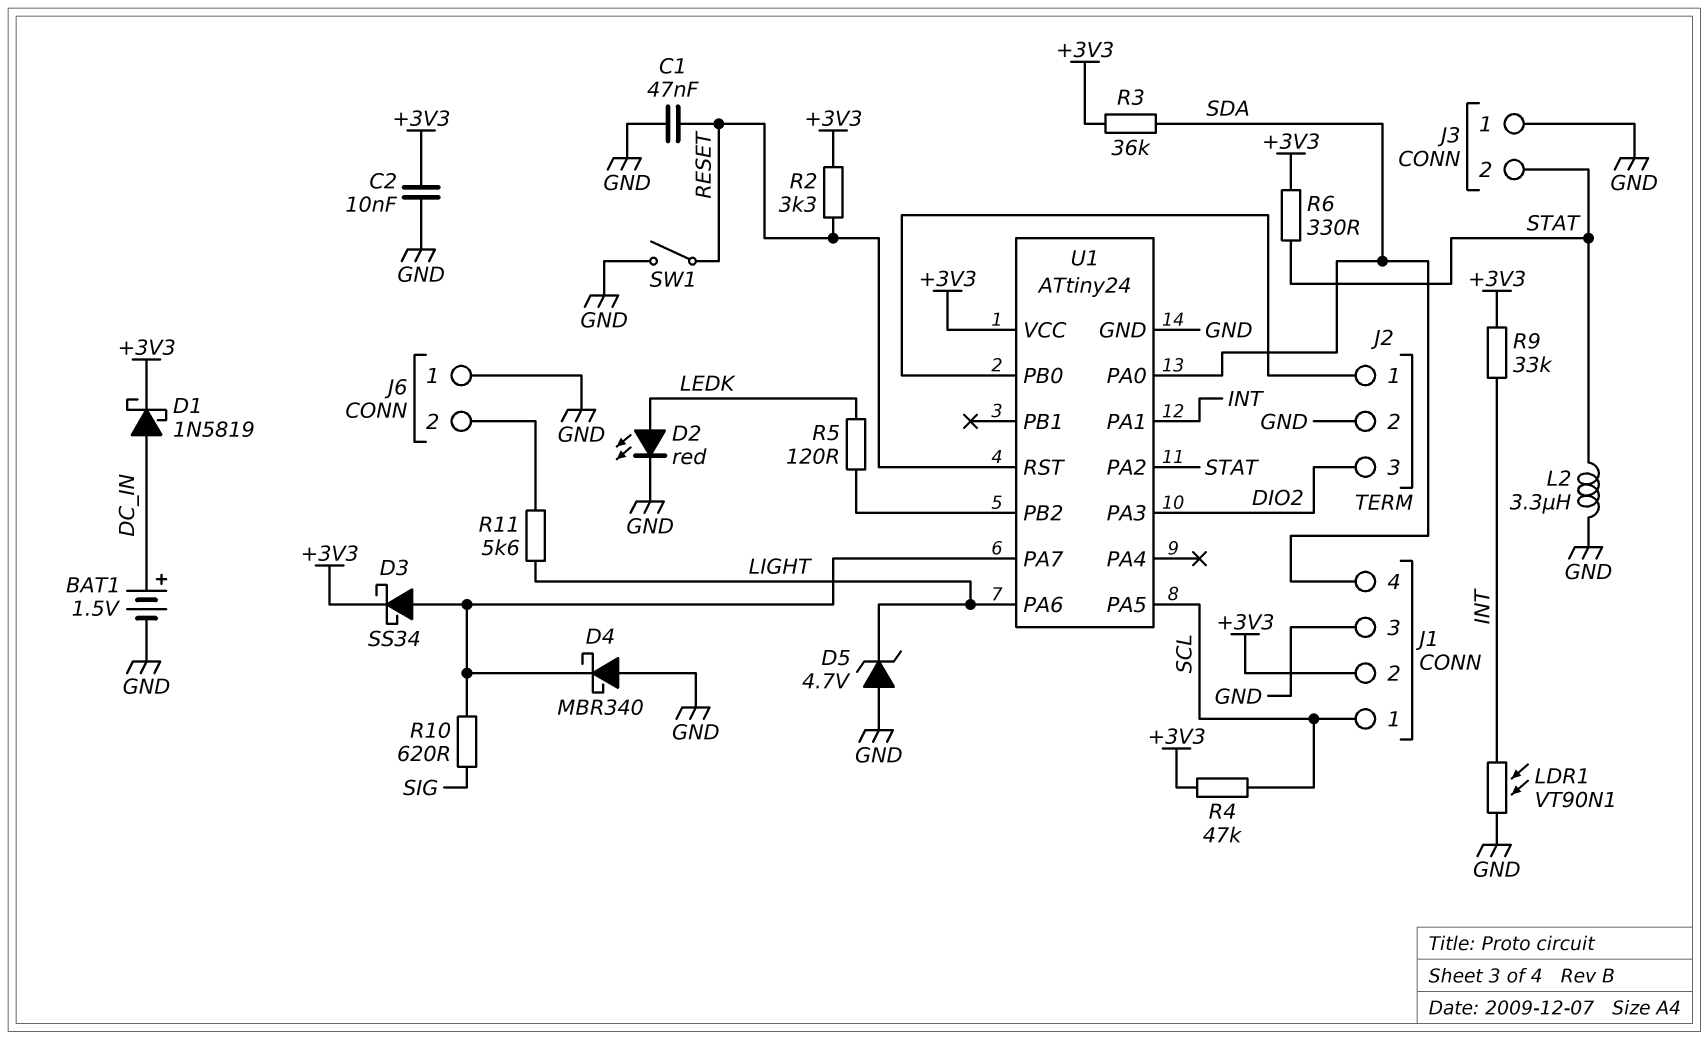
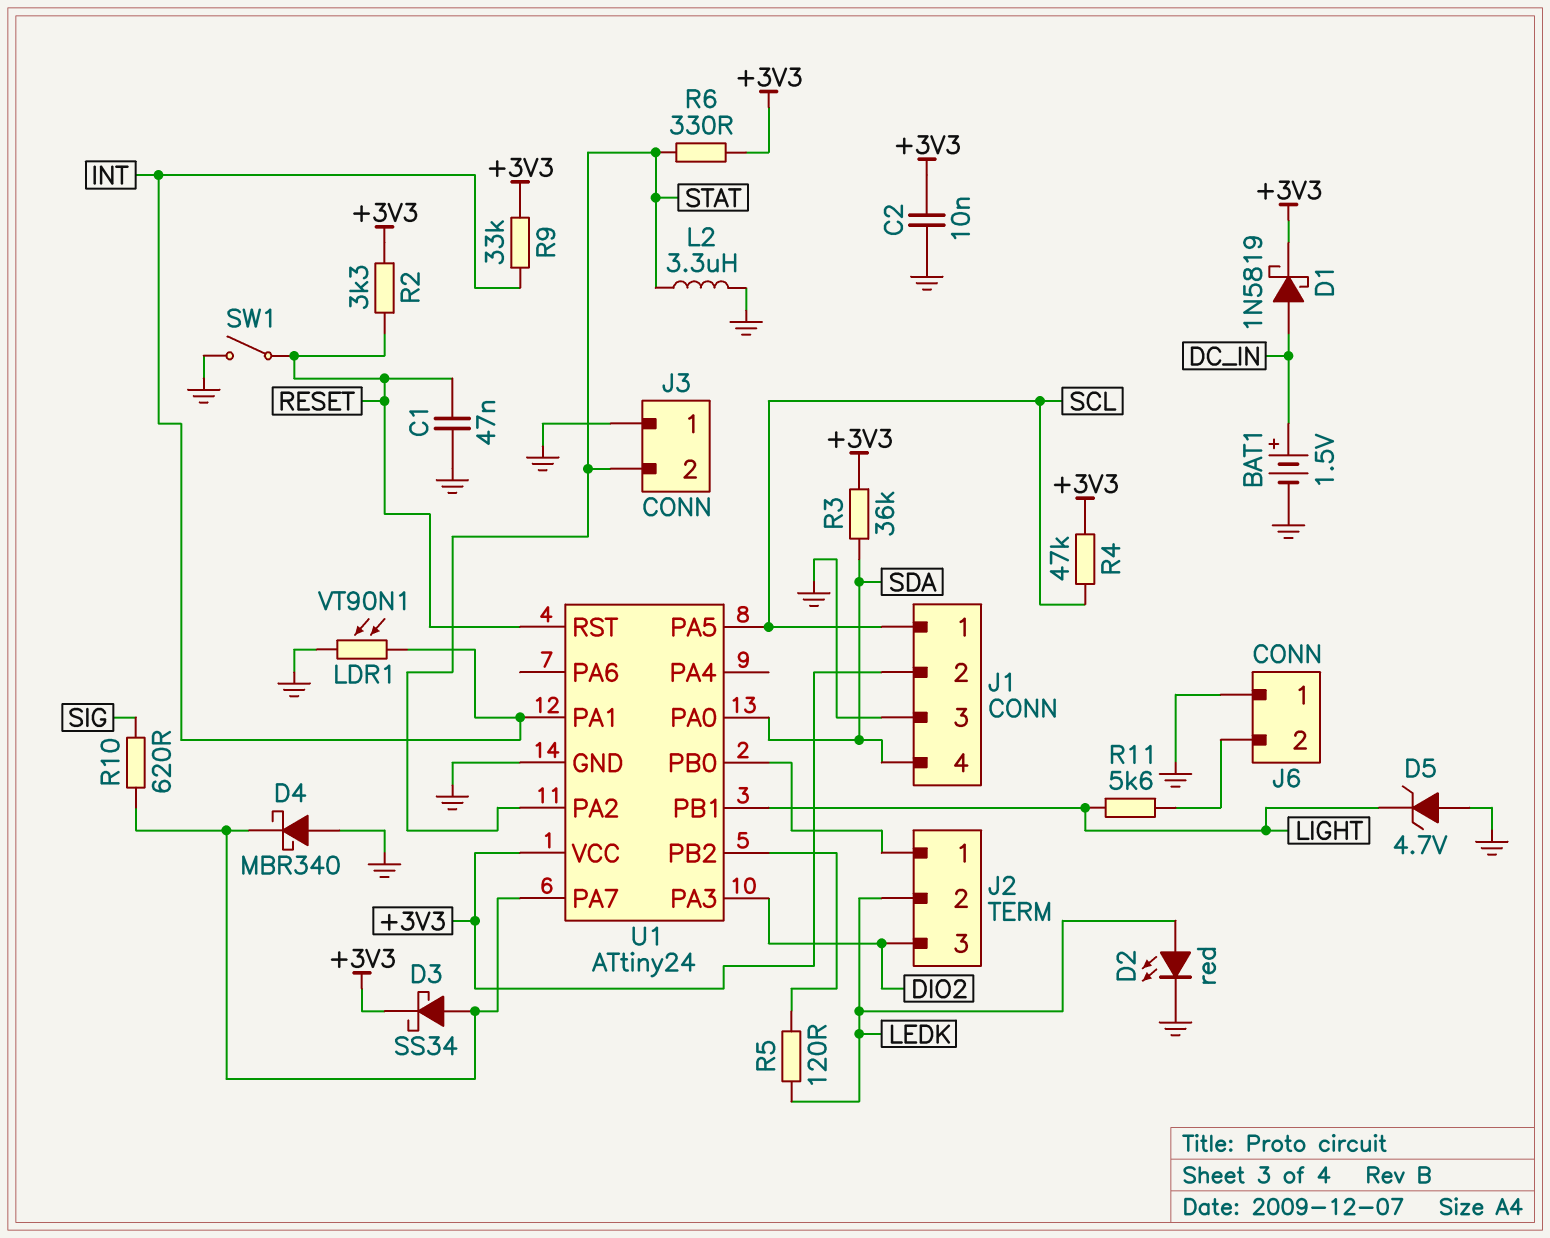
J2 pin 2: GND -> LEDK
U1 pin PA6: LIGHT -> none
U1 pin PB1: none -> LIGHT

